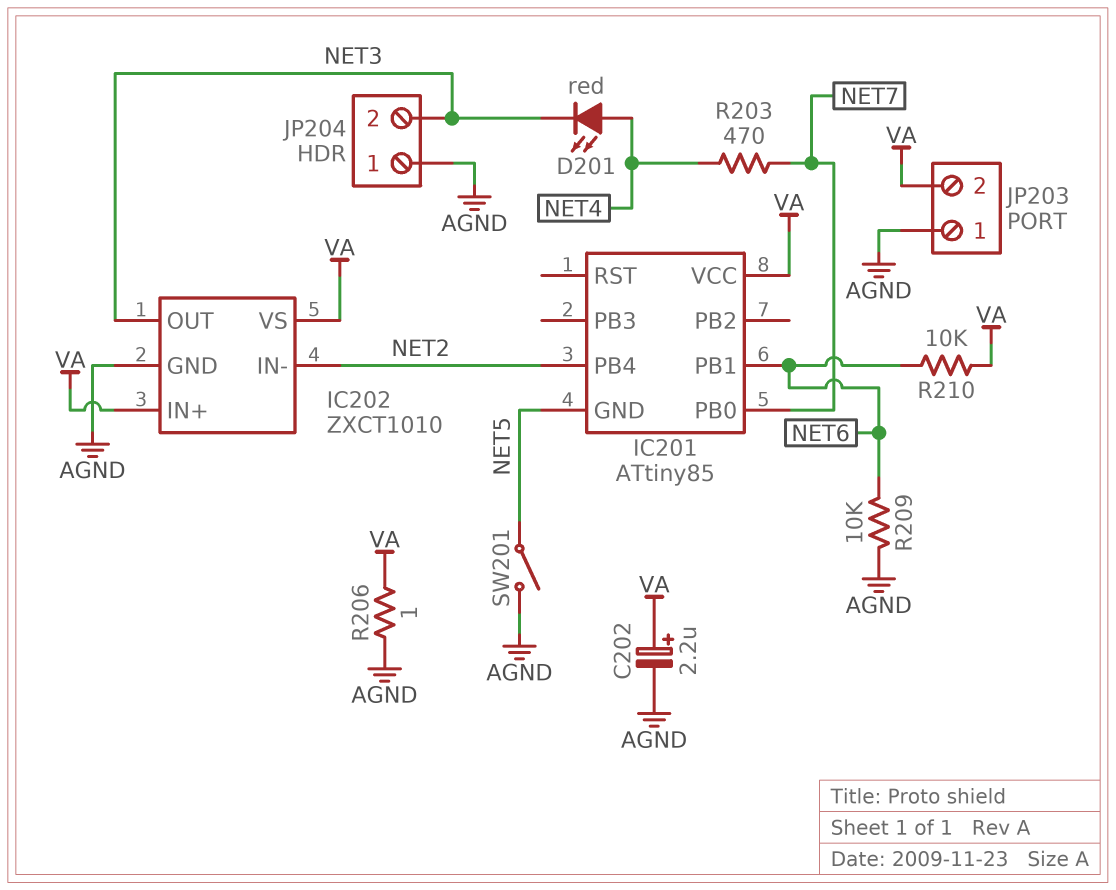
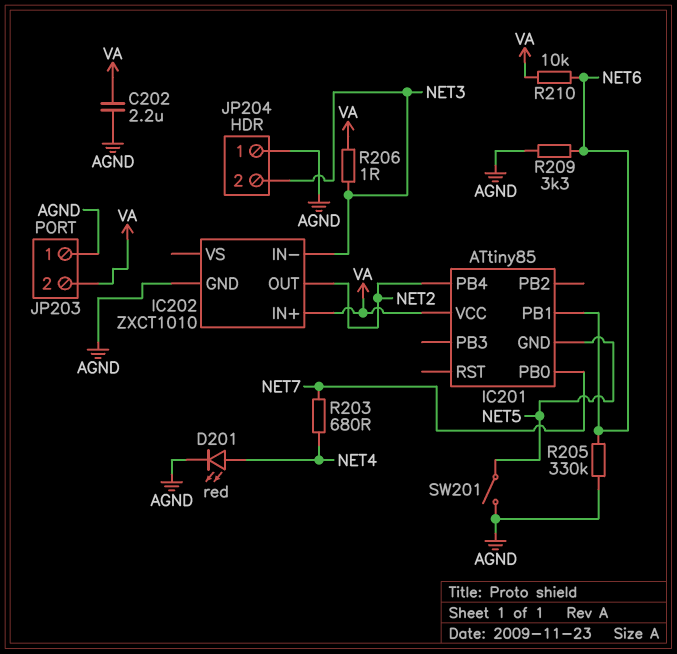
C202: 2.2uF (plus VA, minus AGND) -> 2.2uF (AGND, VA)
D201: LED red (A NET4, K NET3) -> LED red (A NET4, K AGND)
IC202 pin IN-: NET2 -> NET3
IC202 pin OUT: NET3 -> NET2
IC202 pin VS: VA -> none
R203: 470 (NET4, NET7) -> 680 (NET4, NET7)
R205: none -> 330k (AGND, NET6)
R206: 1 (AGND, VA) -> 1 (NET3, VA)
R209: 10k (AGND, NET6) -> 3.3k (AGND, NET6)

